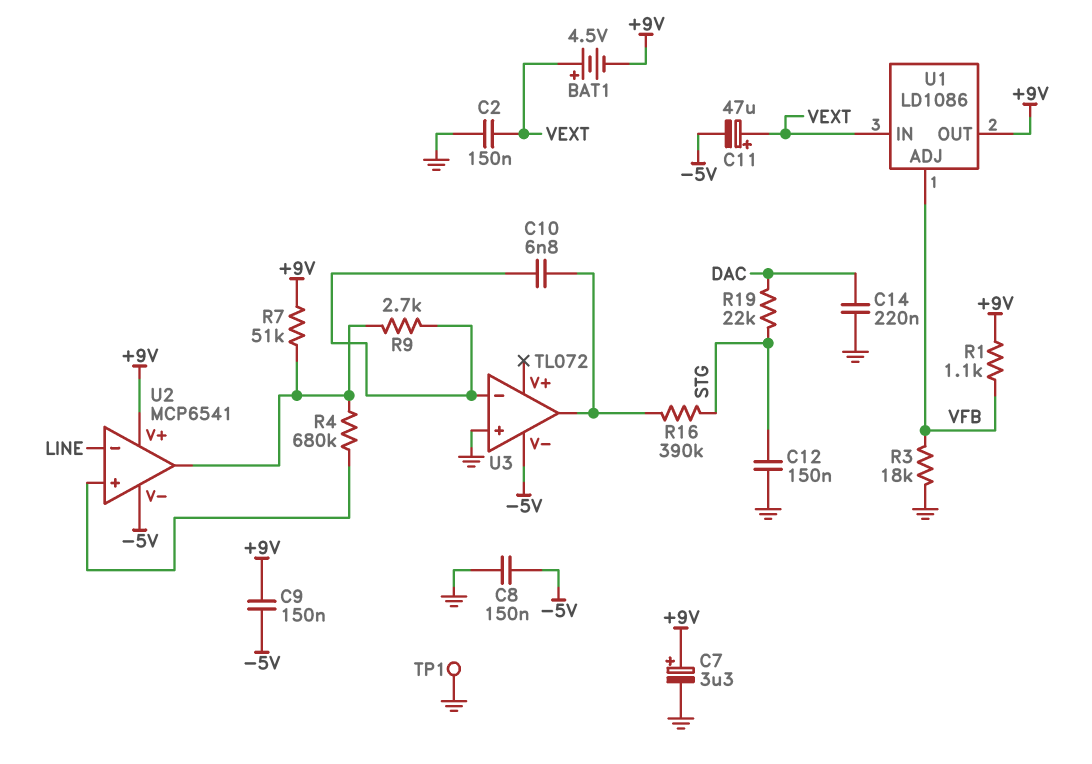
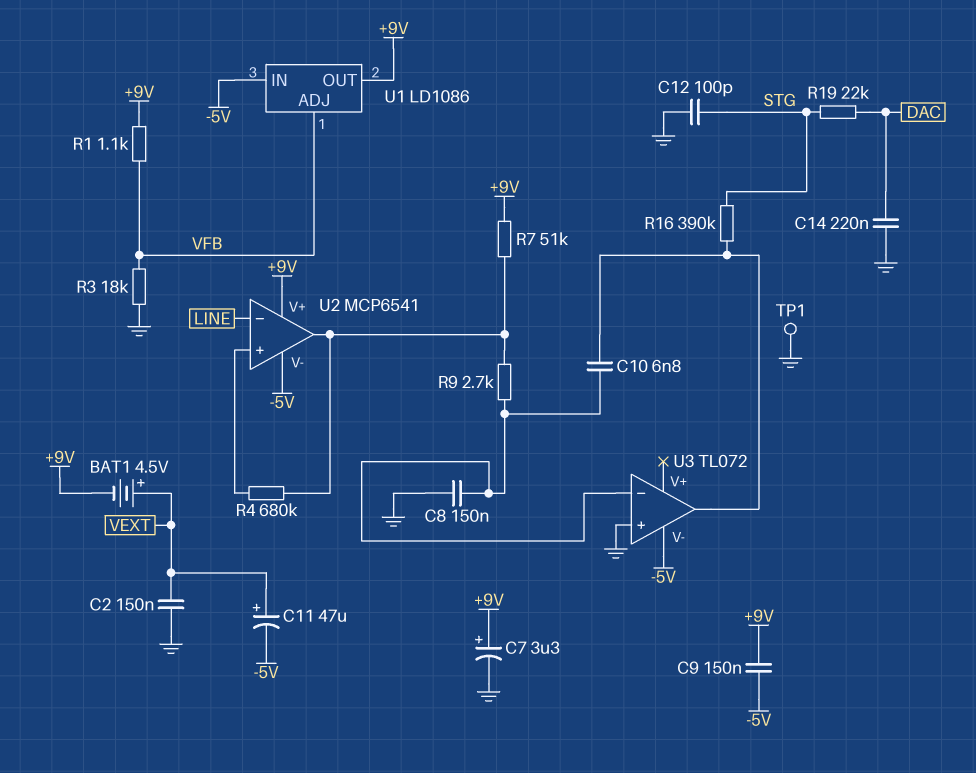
C8: 150nF (-5V, GND) -> 150nF (GND, U3/in-)
C12: 150nF (GND, STG) -> 100pF (GND, STG)
U1 pin IN: VEXT -> -5V

